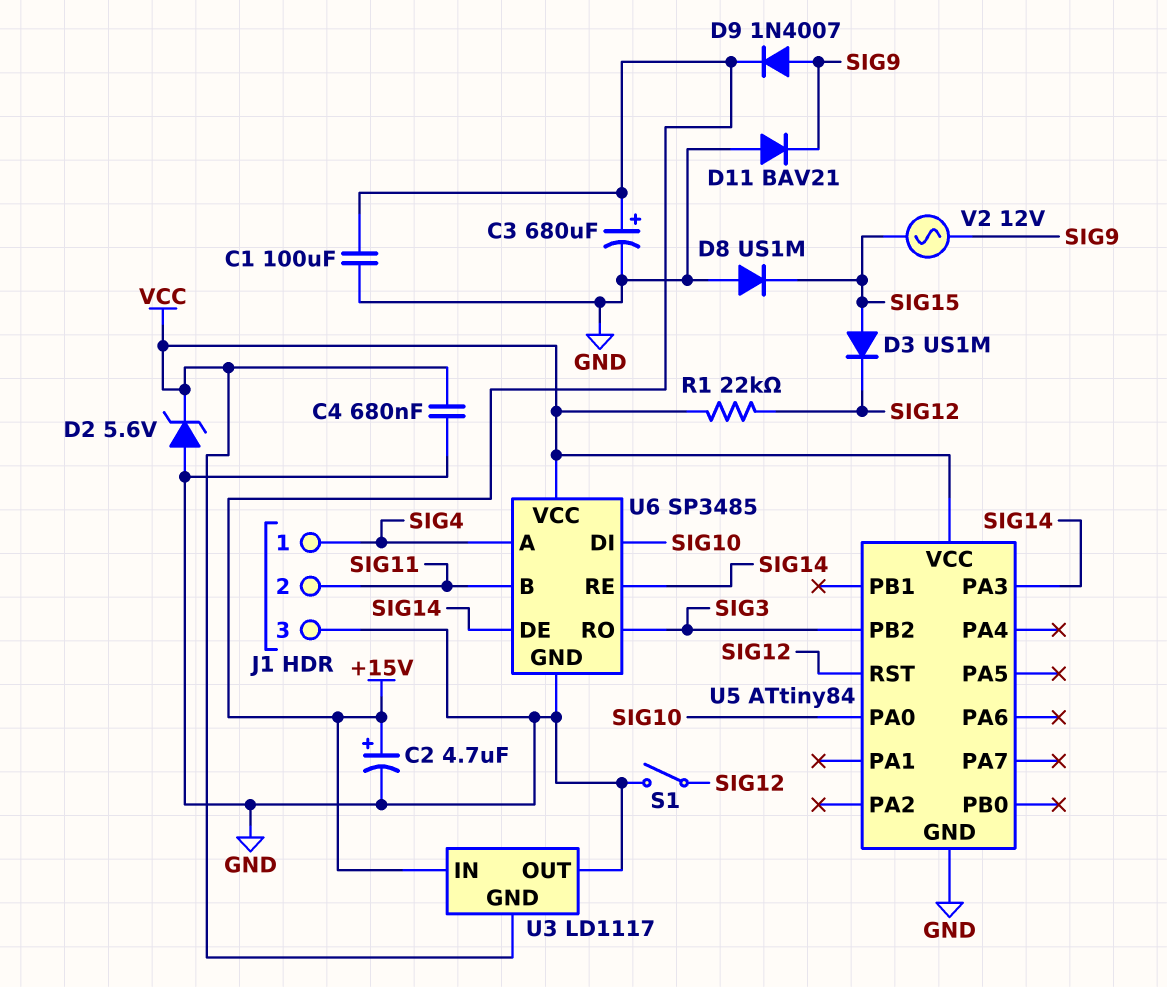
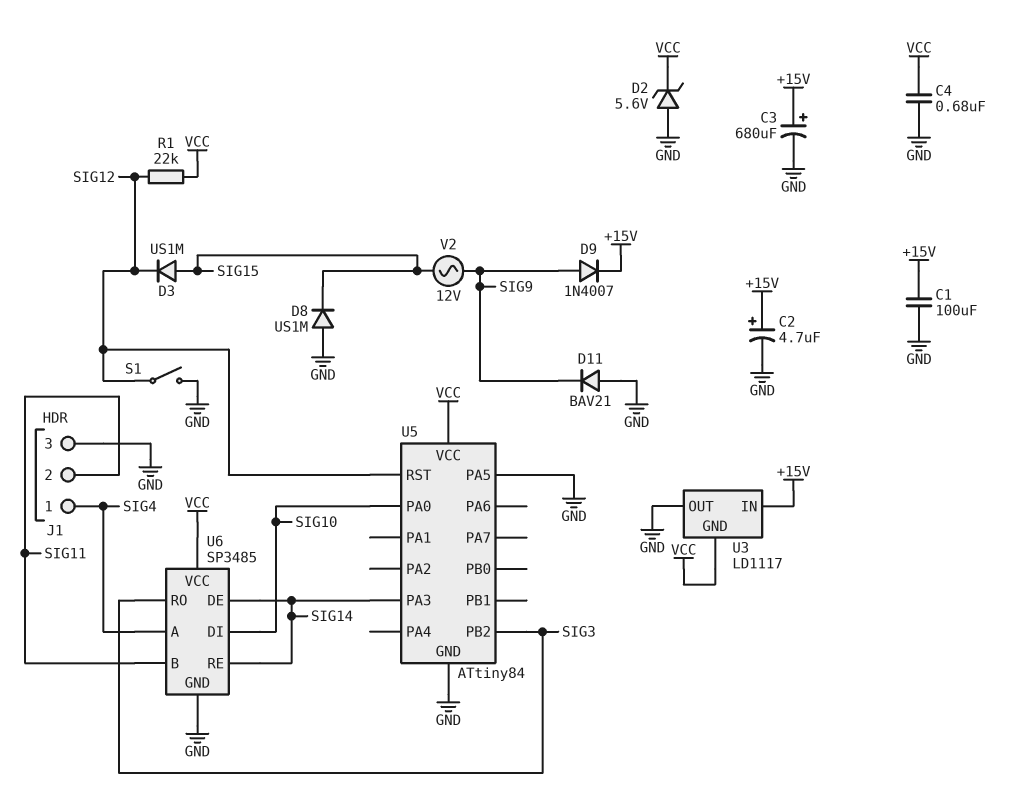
U5 pin PA5: none -> GND

